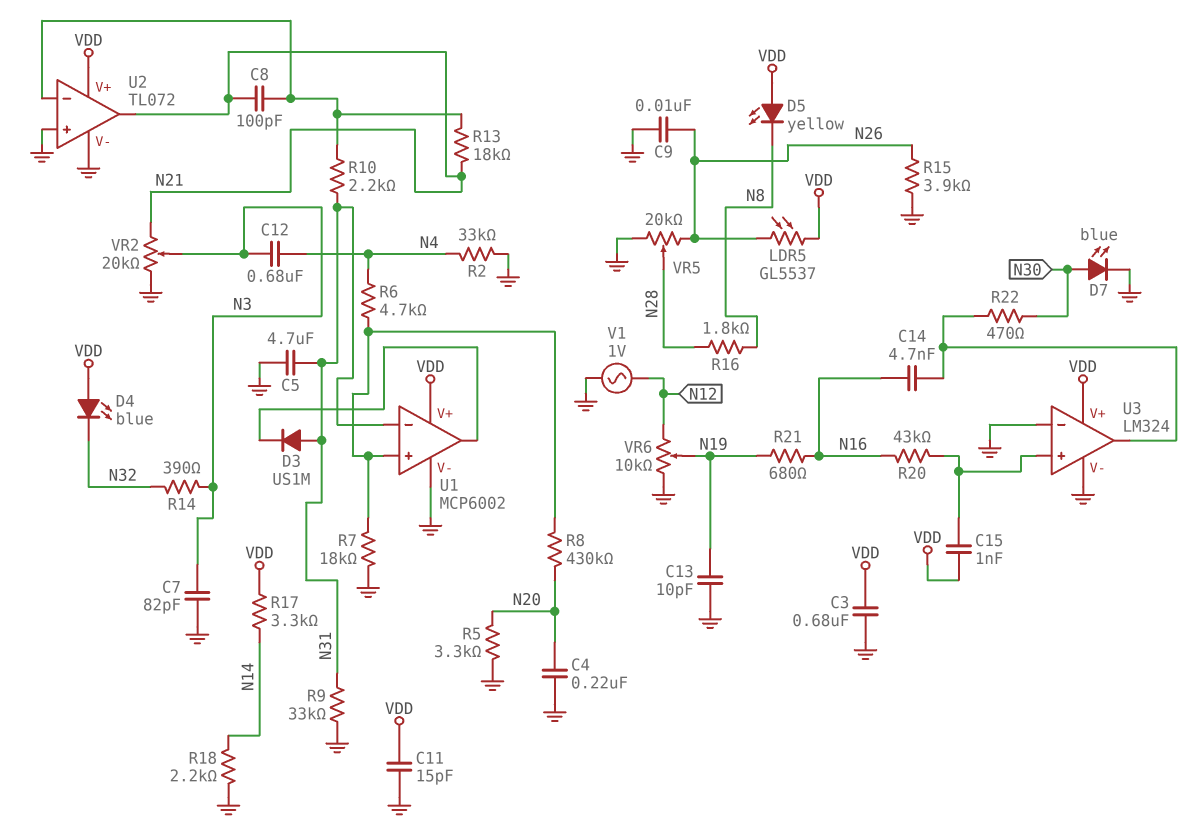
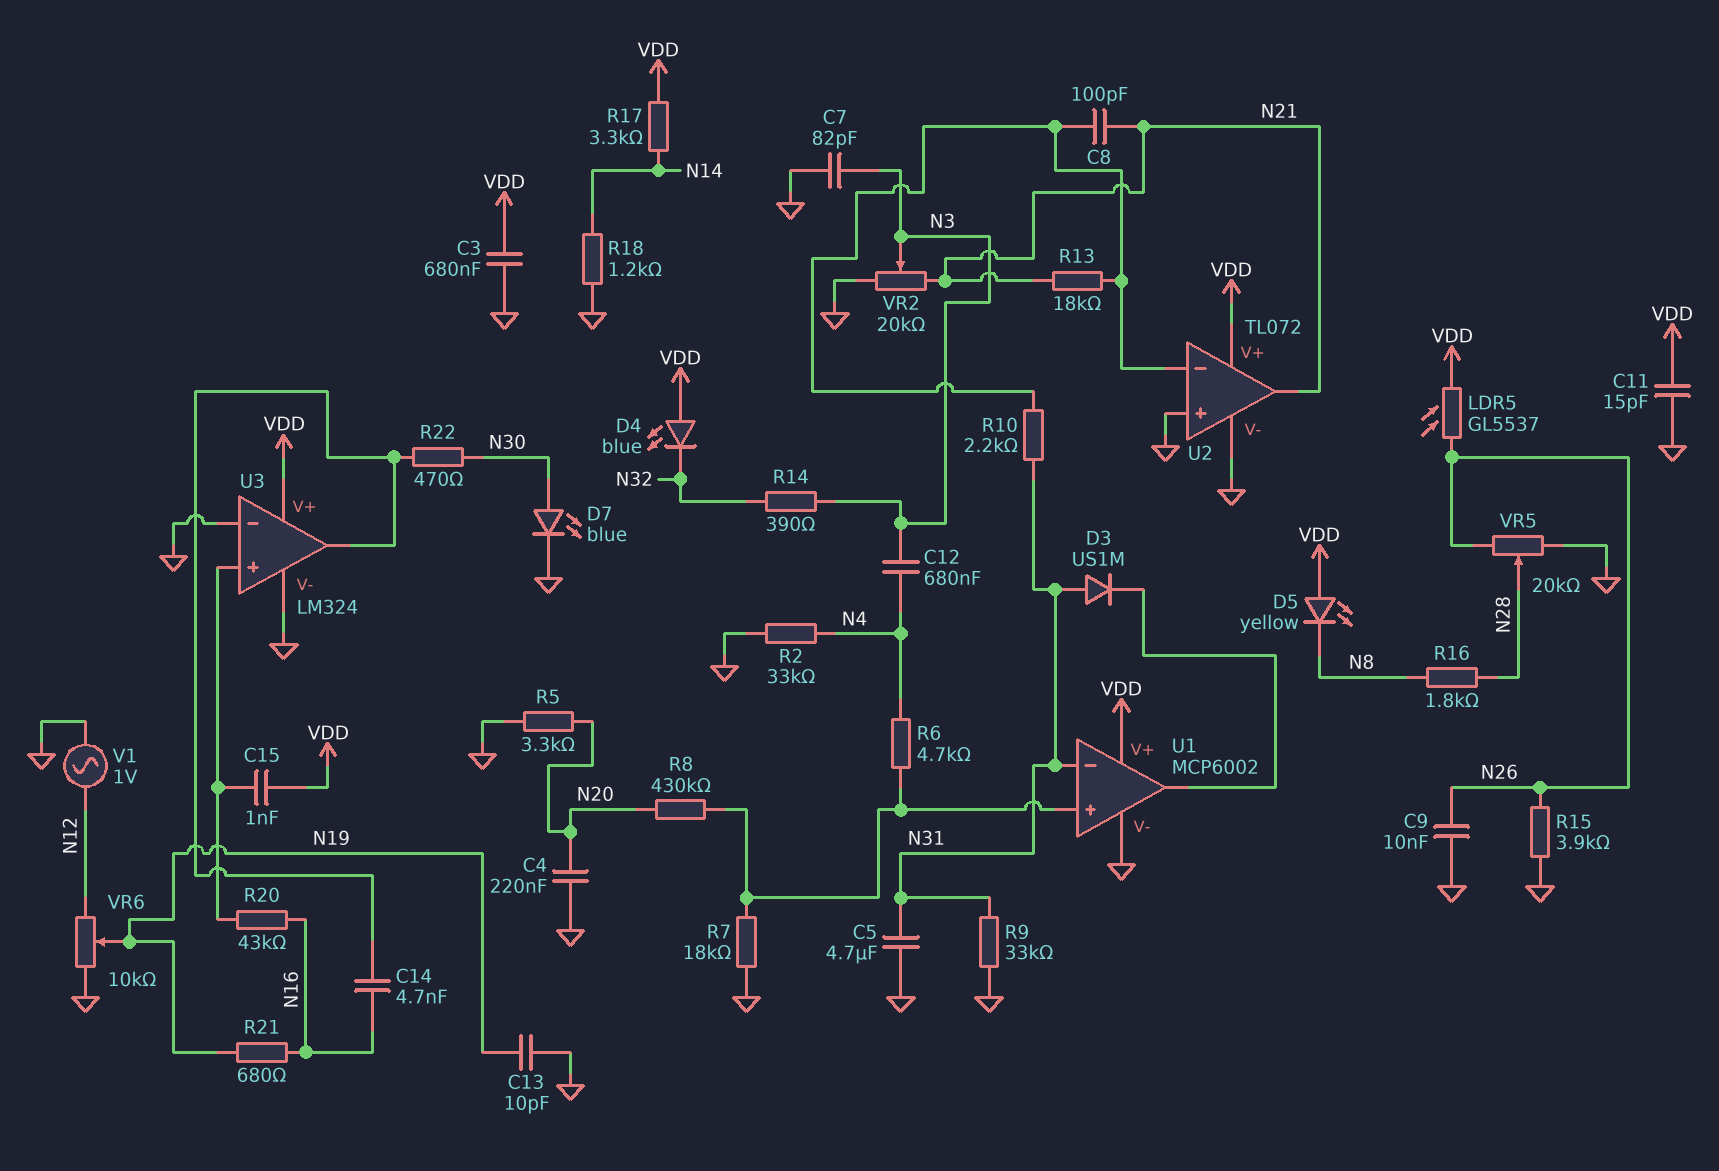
R18: 2.2k (GND, N14) -> 1.2k (GND, N14)

